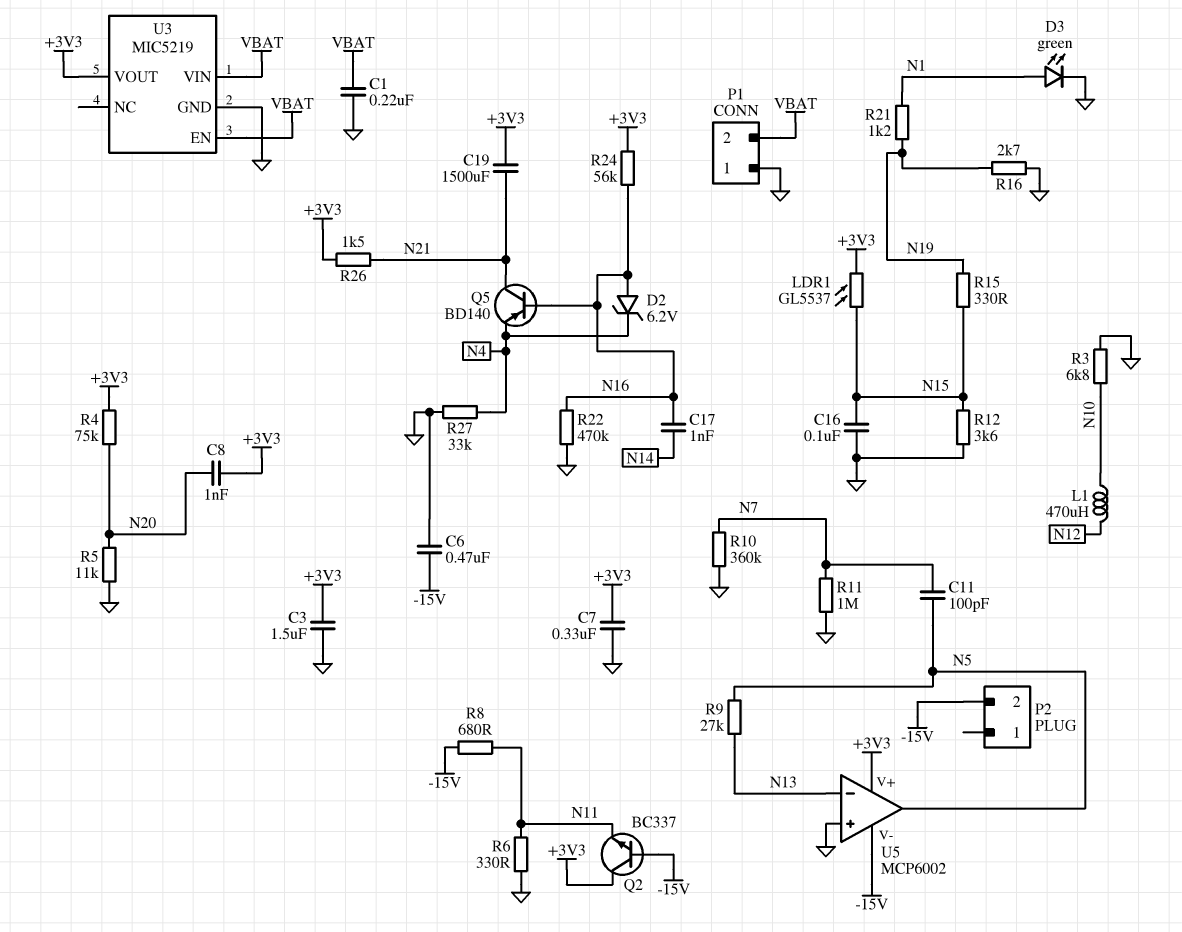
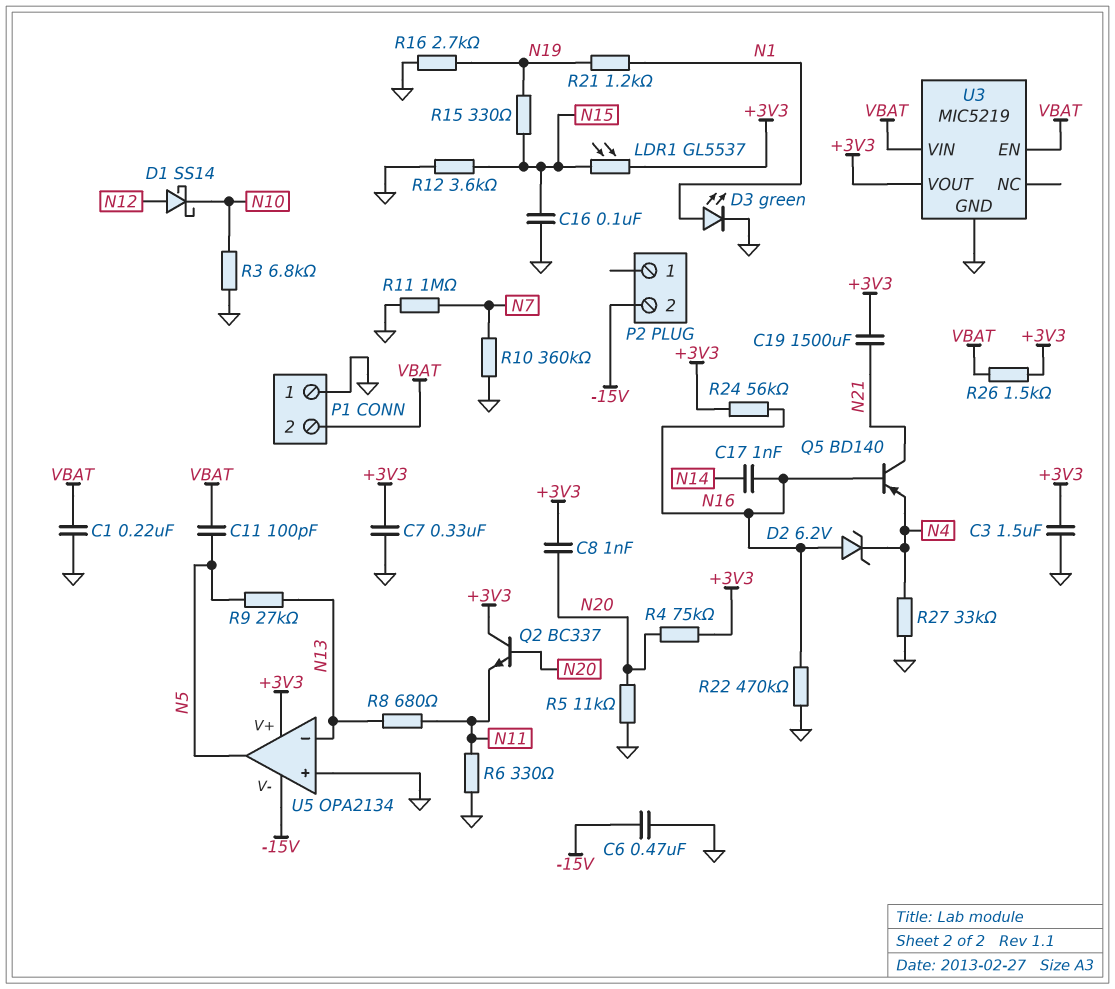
C11: 100pF (N5, N7) -> 100pF (N5, VBAT)
D1: none -> schottky SS14 (A N12, K N10)
L1: 470uH (N10, N12) -> none
Q2: NPN BC337 (B -15V, C +3V3, E N11) -> NPN BC337 (B N20, C +3V3, E N11)
R8: 680 (-15V, N11) -> 680 (N11, N13)
R26: 1.5k (+3V3, N21) -> 1.5k (+3V3, VBAT)
U5: MCP6002 -> OPA2134

